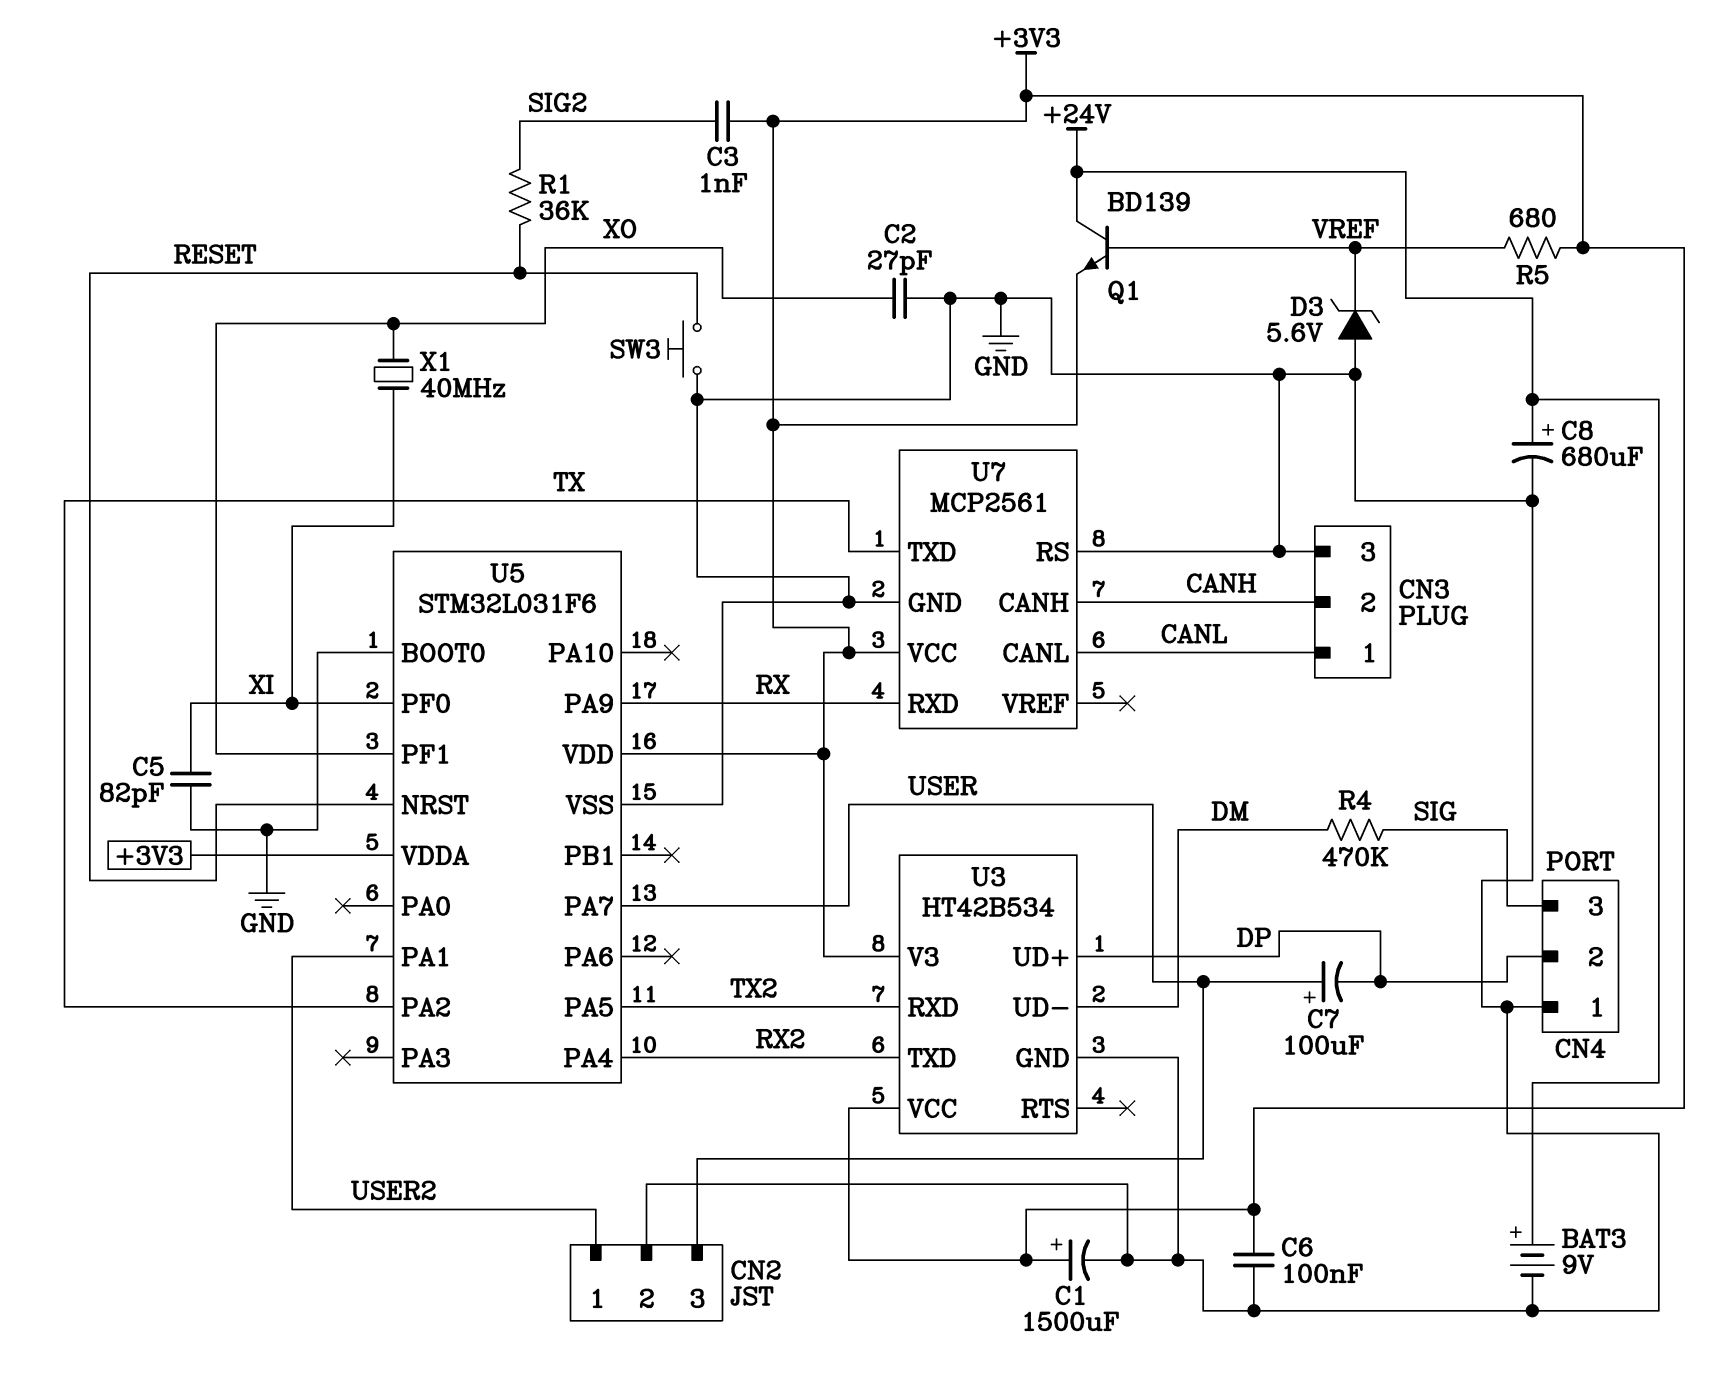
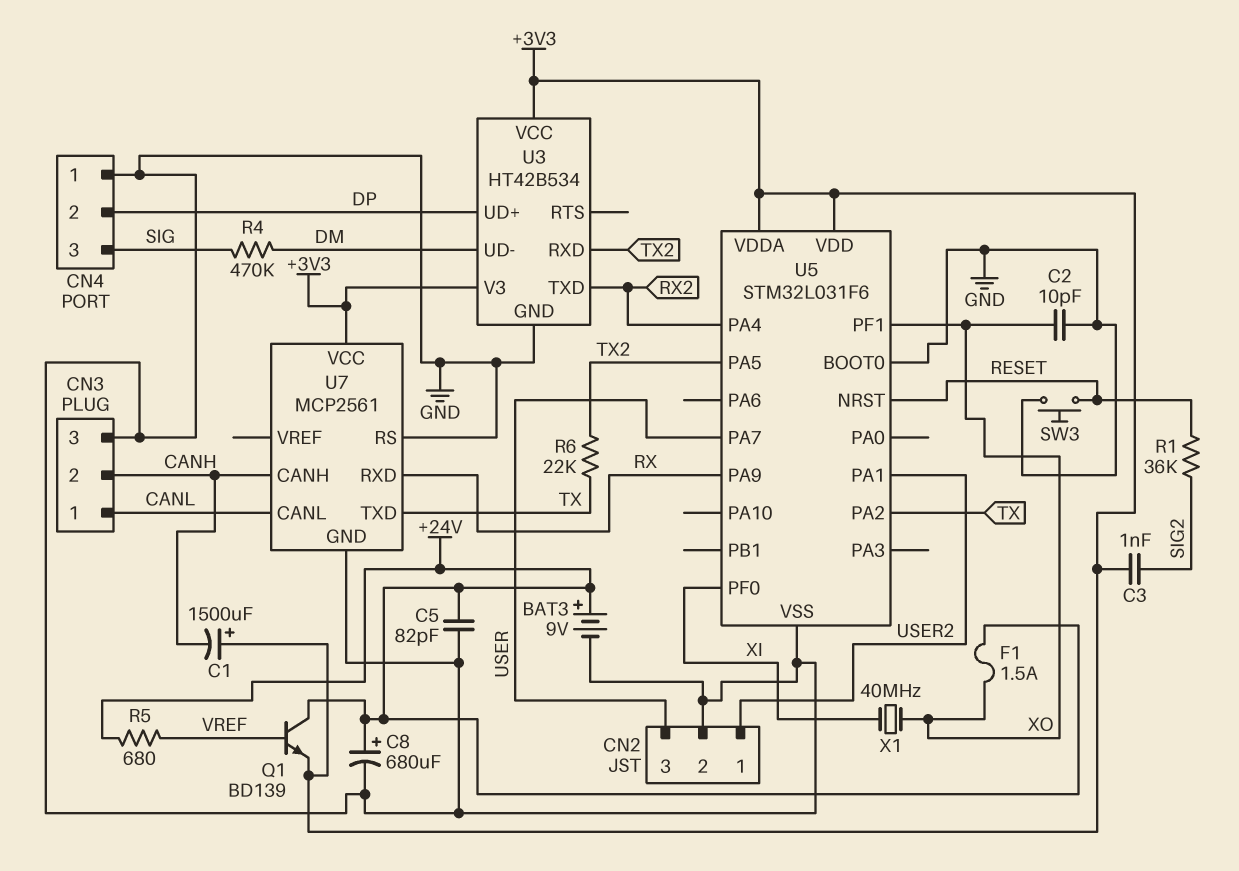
C1: 1500uF (plus +3V3, minus GND) -> 1500uF (plus +3V3, minus CANH)
C2: 27pF (GND, XO) -> 10pF (GND, XO)
C5: 82pF (GND, XI) -> 82pF (+24V, GND)
C6: 100nF (+3V3, GND) -> none
C7: 100uF (plus USER, minus DP) -> none
D3: zener 5.6V (A GND, K VREF) -> none
F1: none -> 1.5A (+24V, XO)
R5: 680 (+3V3, VREF) -> 680 (+24V, VREF)
R6: none -> 22k (TX, TX2)

